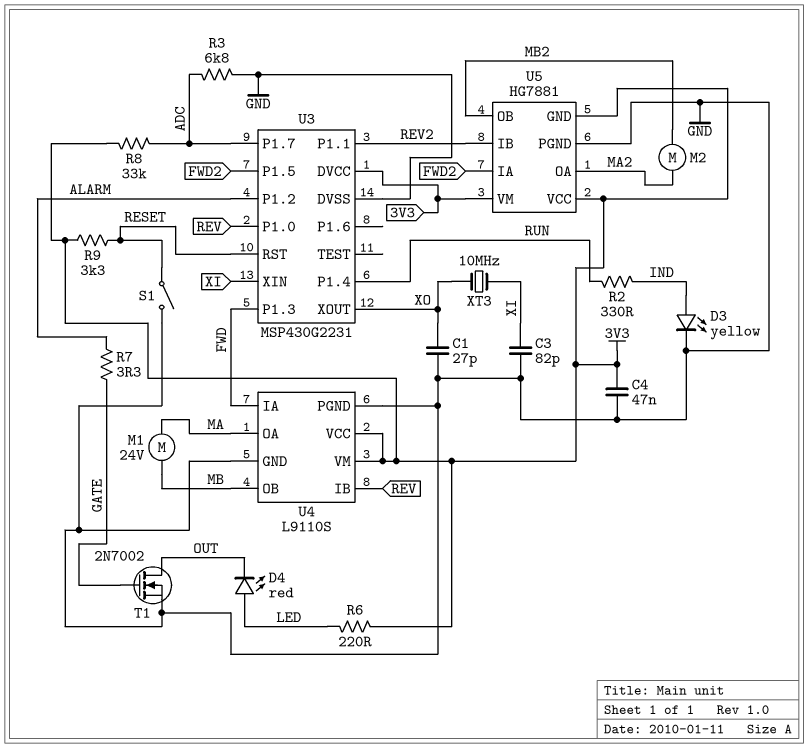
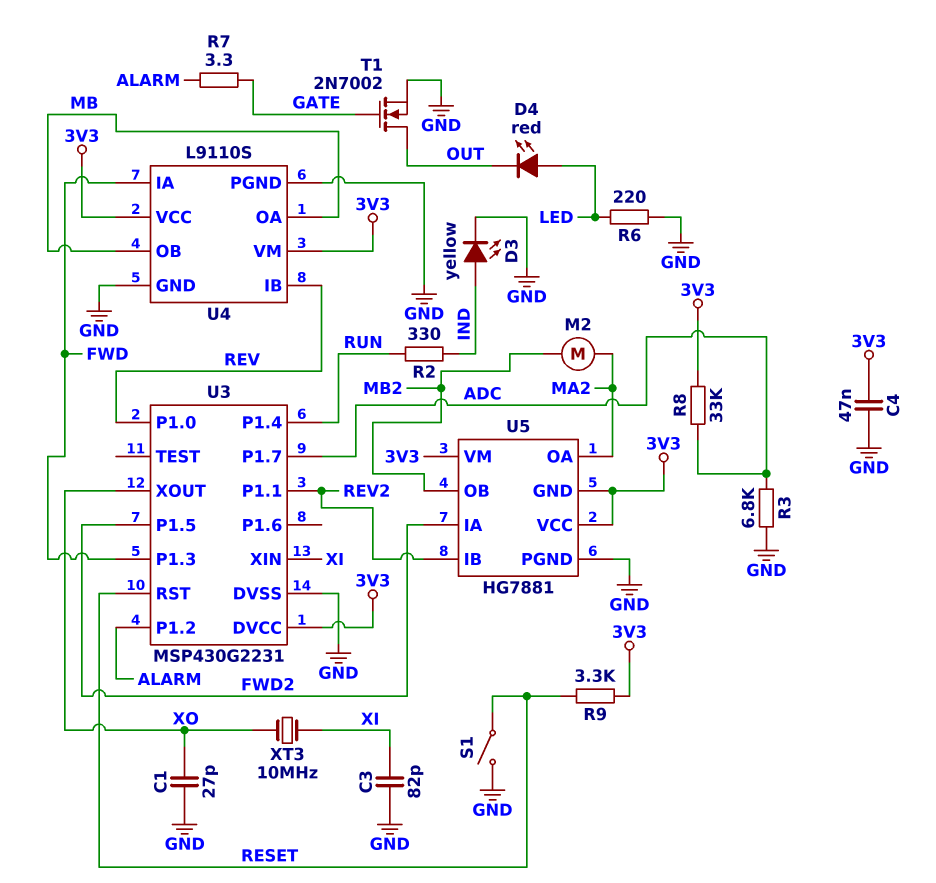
M1: motor 24V (MA, MB) -> none
R6: 220 (3V3, LED) -> 220 (GND, LED)
U4 pin OA: MA -> MB

